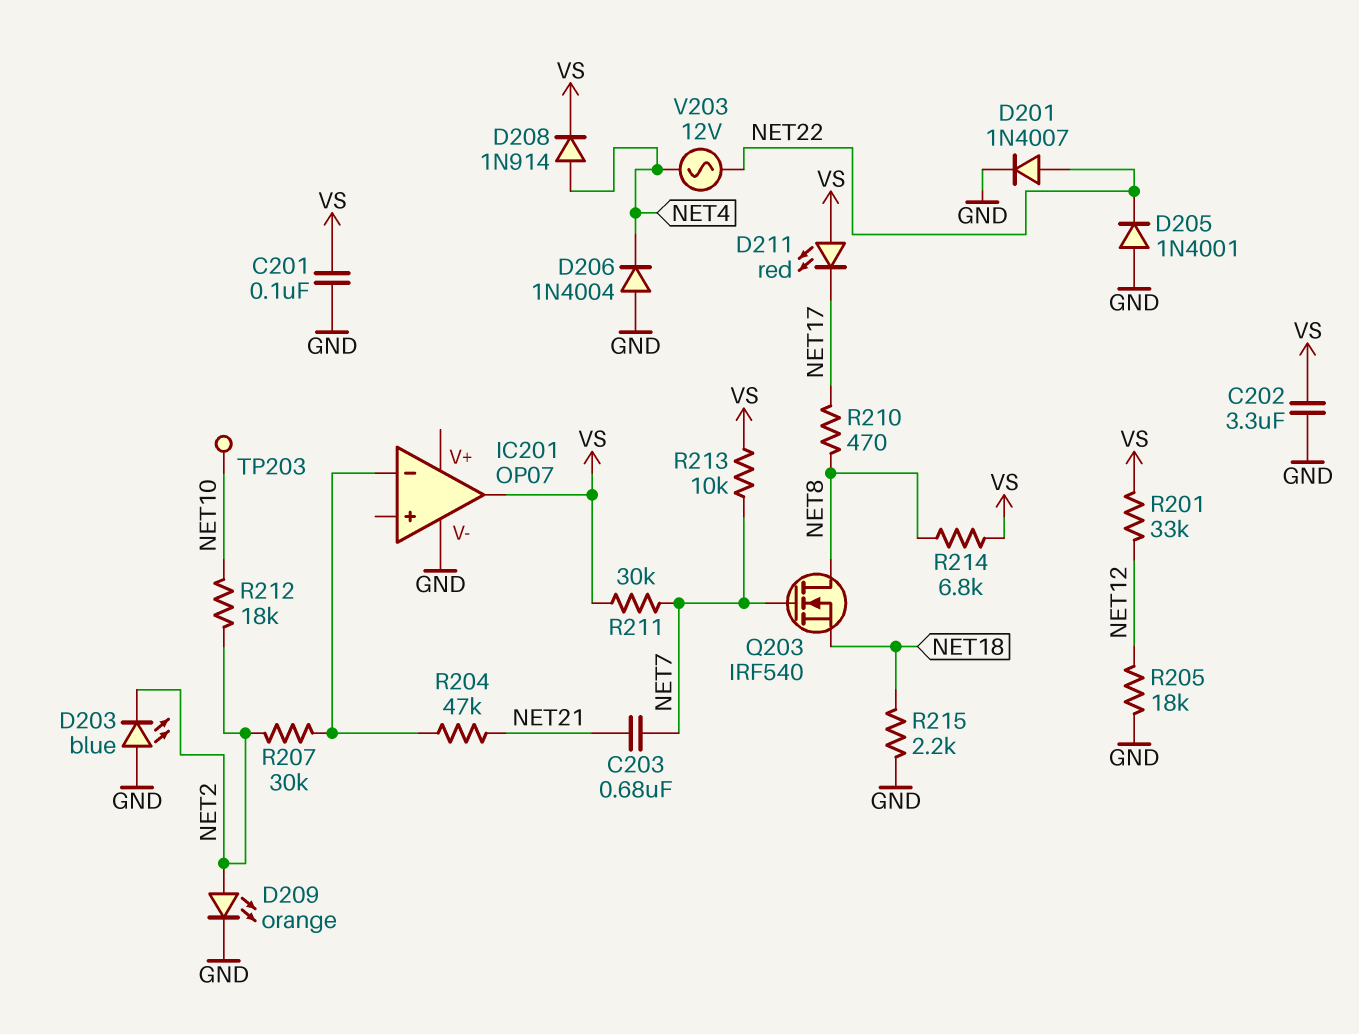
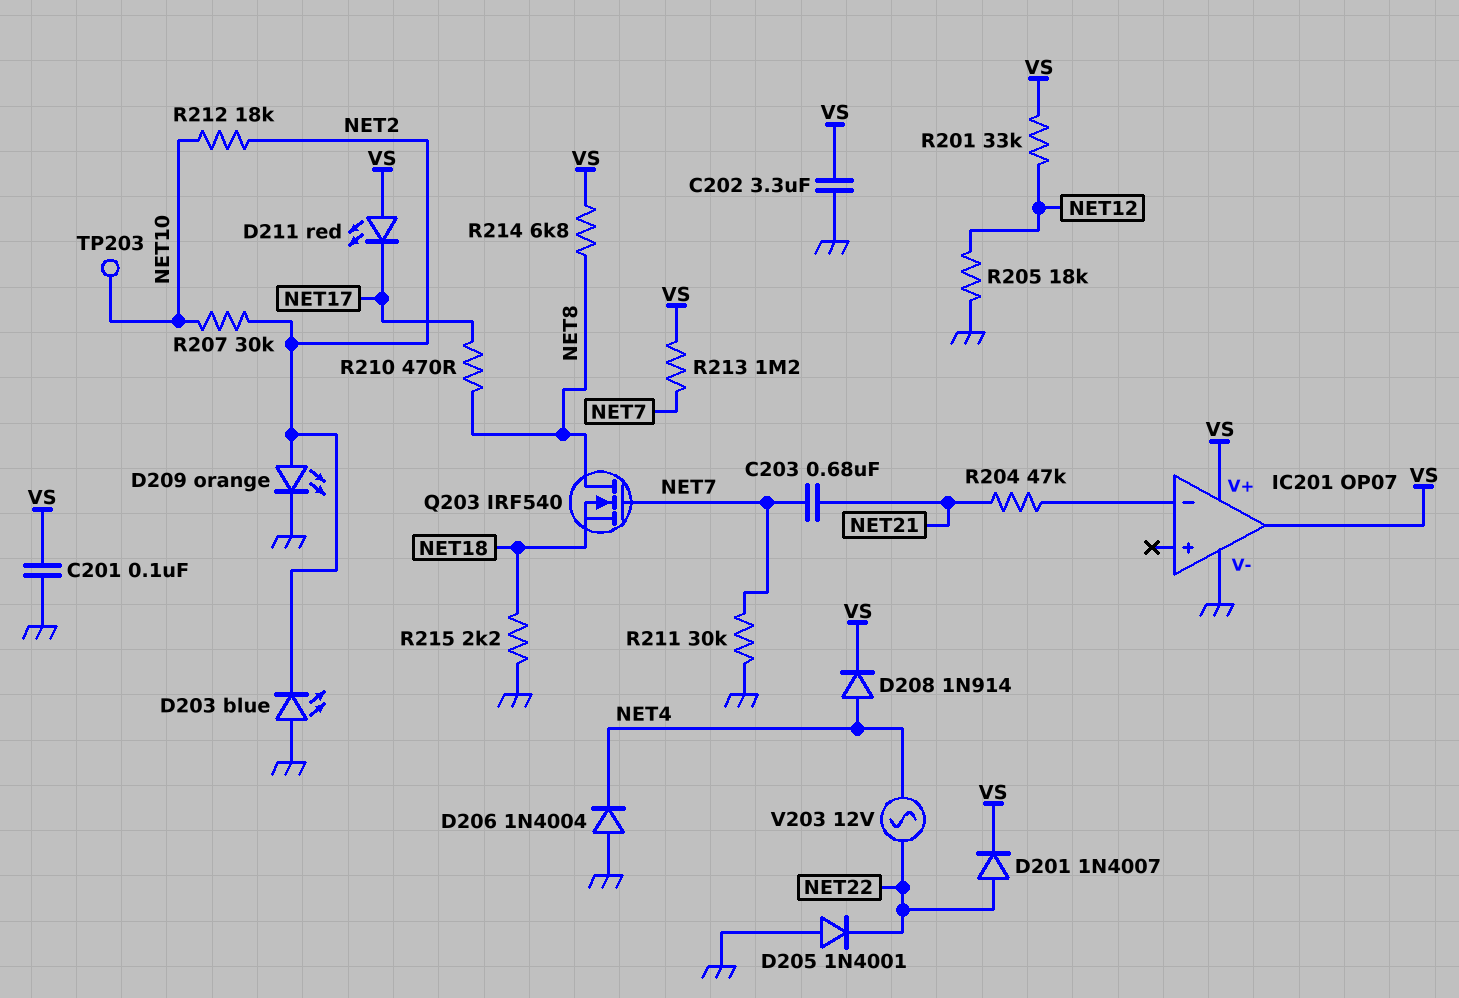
D201: diode 1N4007 (A NET22, K GND) -> diode 1N4007 (A NET22, K VS)
IC201 pin V+: none -> VS
R207: 30k (IC201/in-, NET2) -> 30k (NET2, NET10)
R211: 30k (NET7, VS) -> 30k (GND, NET7)
R213: 10k (NET7, VS) -> 1.2M (NET7, VS)

